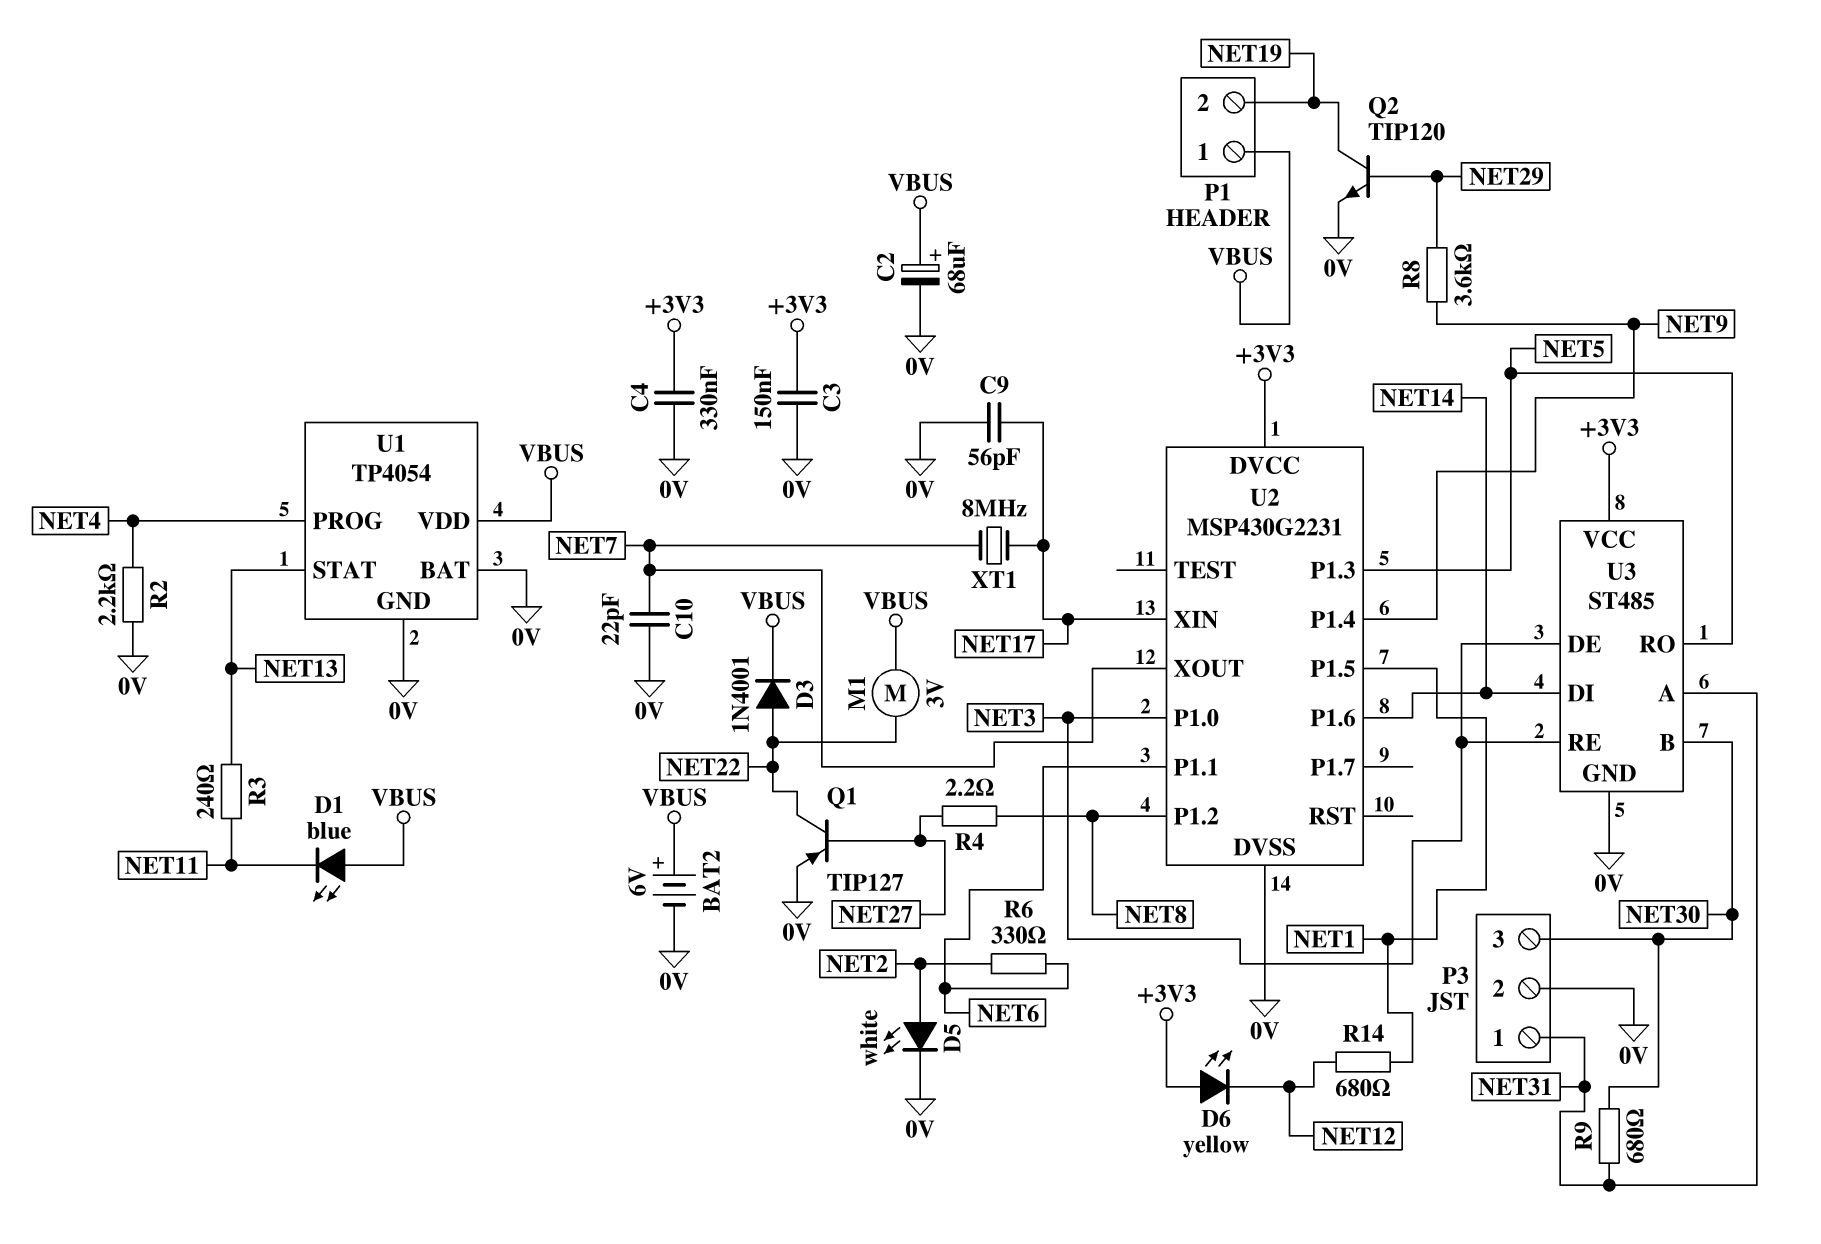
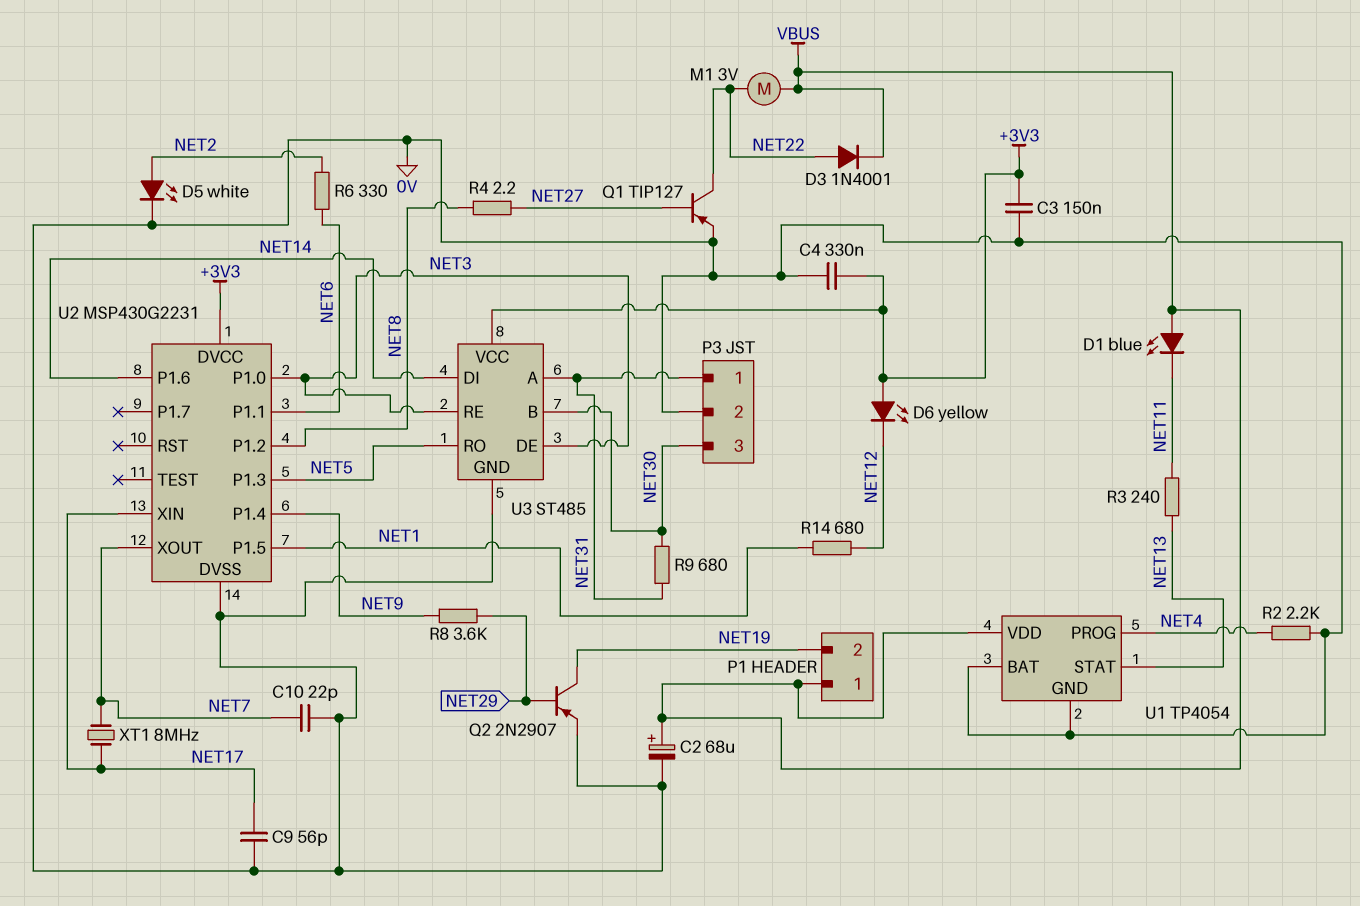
BAT2: 6V (plus VBUS, minus 0V) -> none
Q2: NPN TIP120 (B NET29, C NET19, E 0V) -> PNP 2N2907 (B NET29, C NET19, E 0V)

